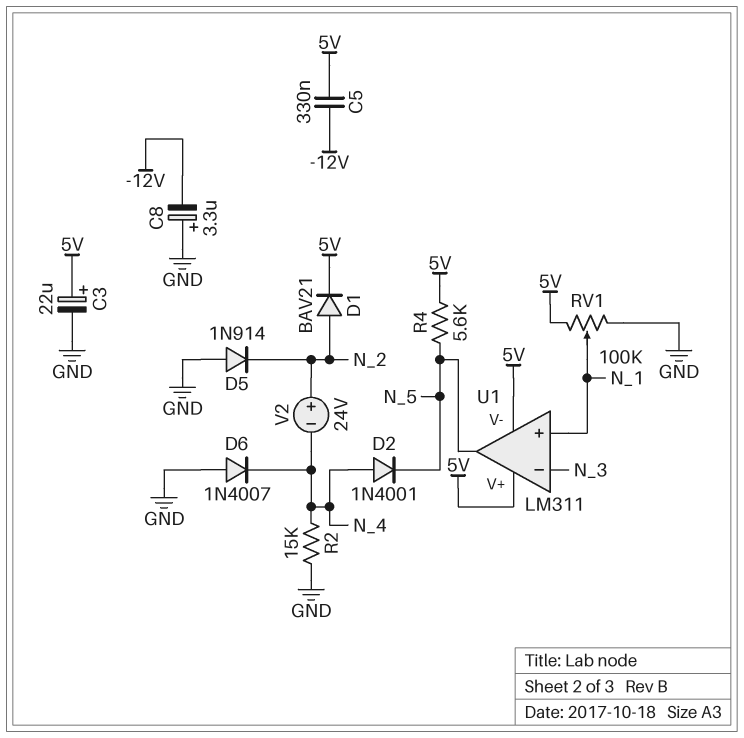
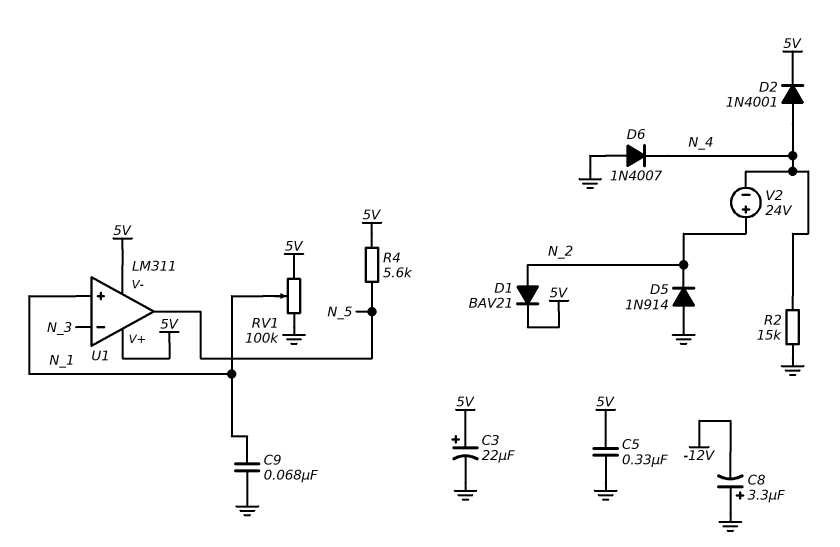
C5: 330nF (-12V, 5V) -> 330nF (5V, GND)
C9: none -> 68nF (GND, N_1)
D2: diode 1N4001 (A N_4, K N_5) -> diode 1N4001 (A N_4, K 5V)

